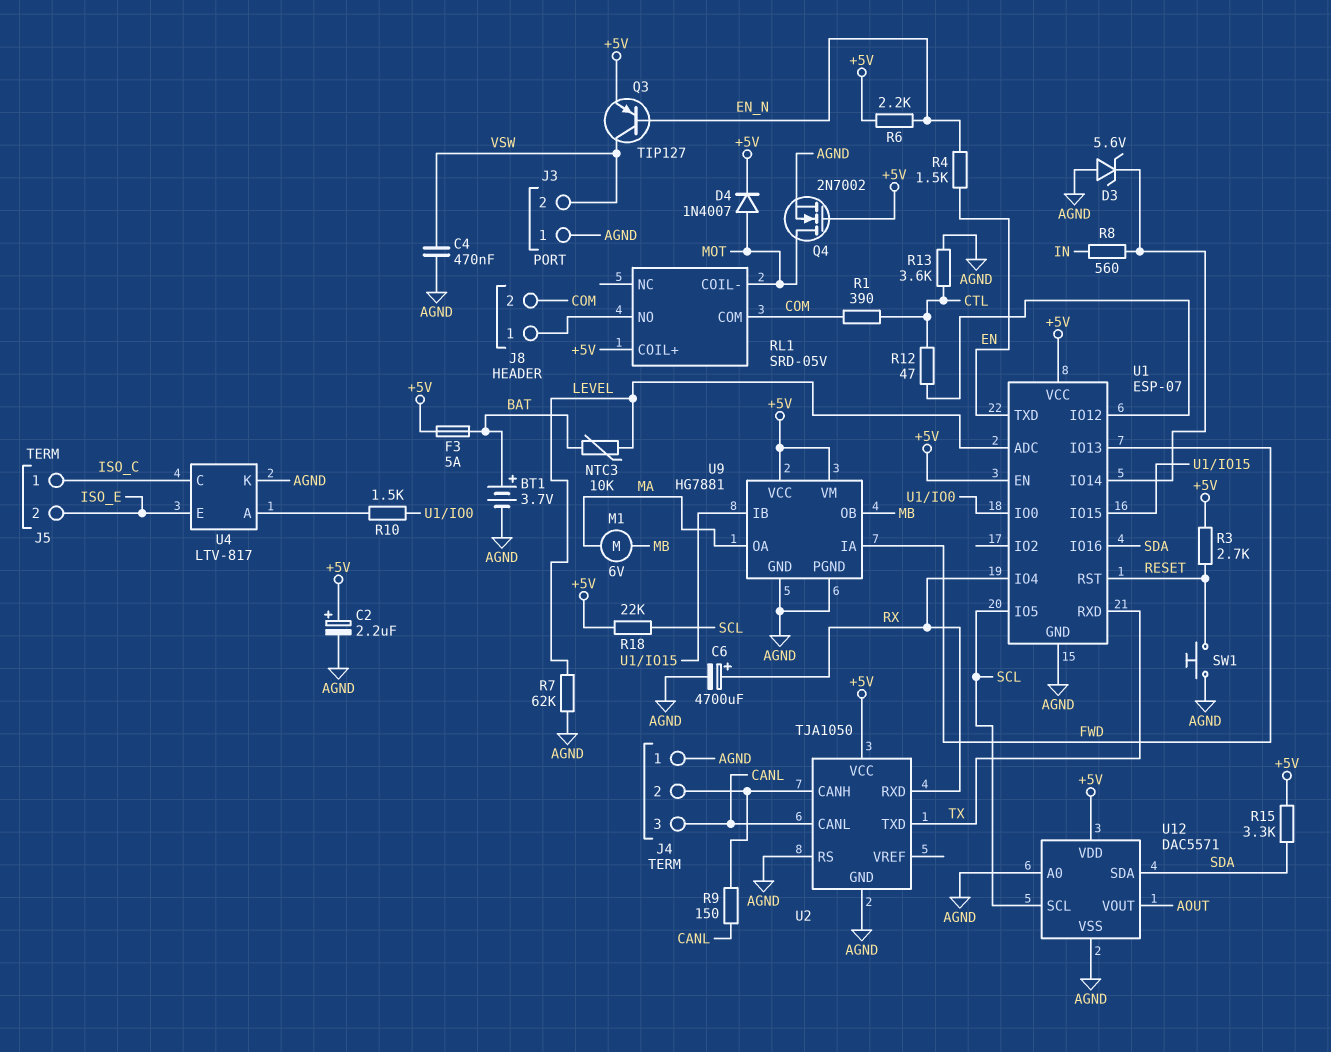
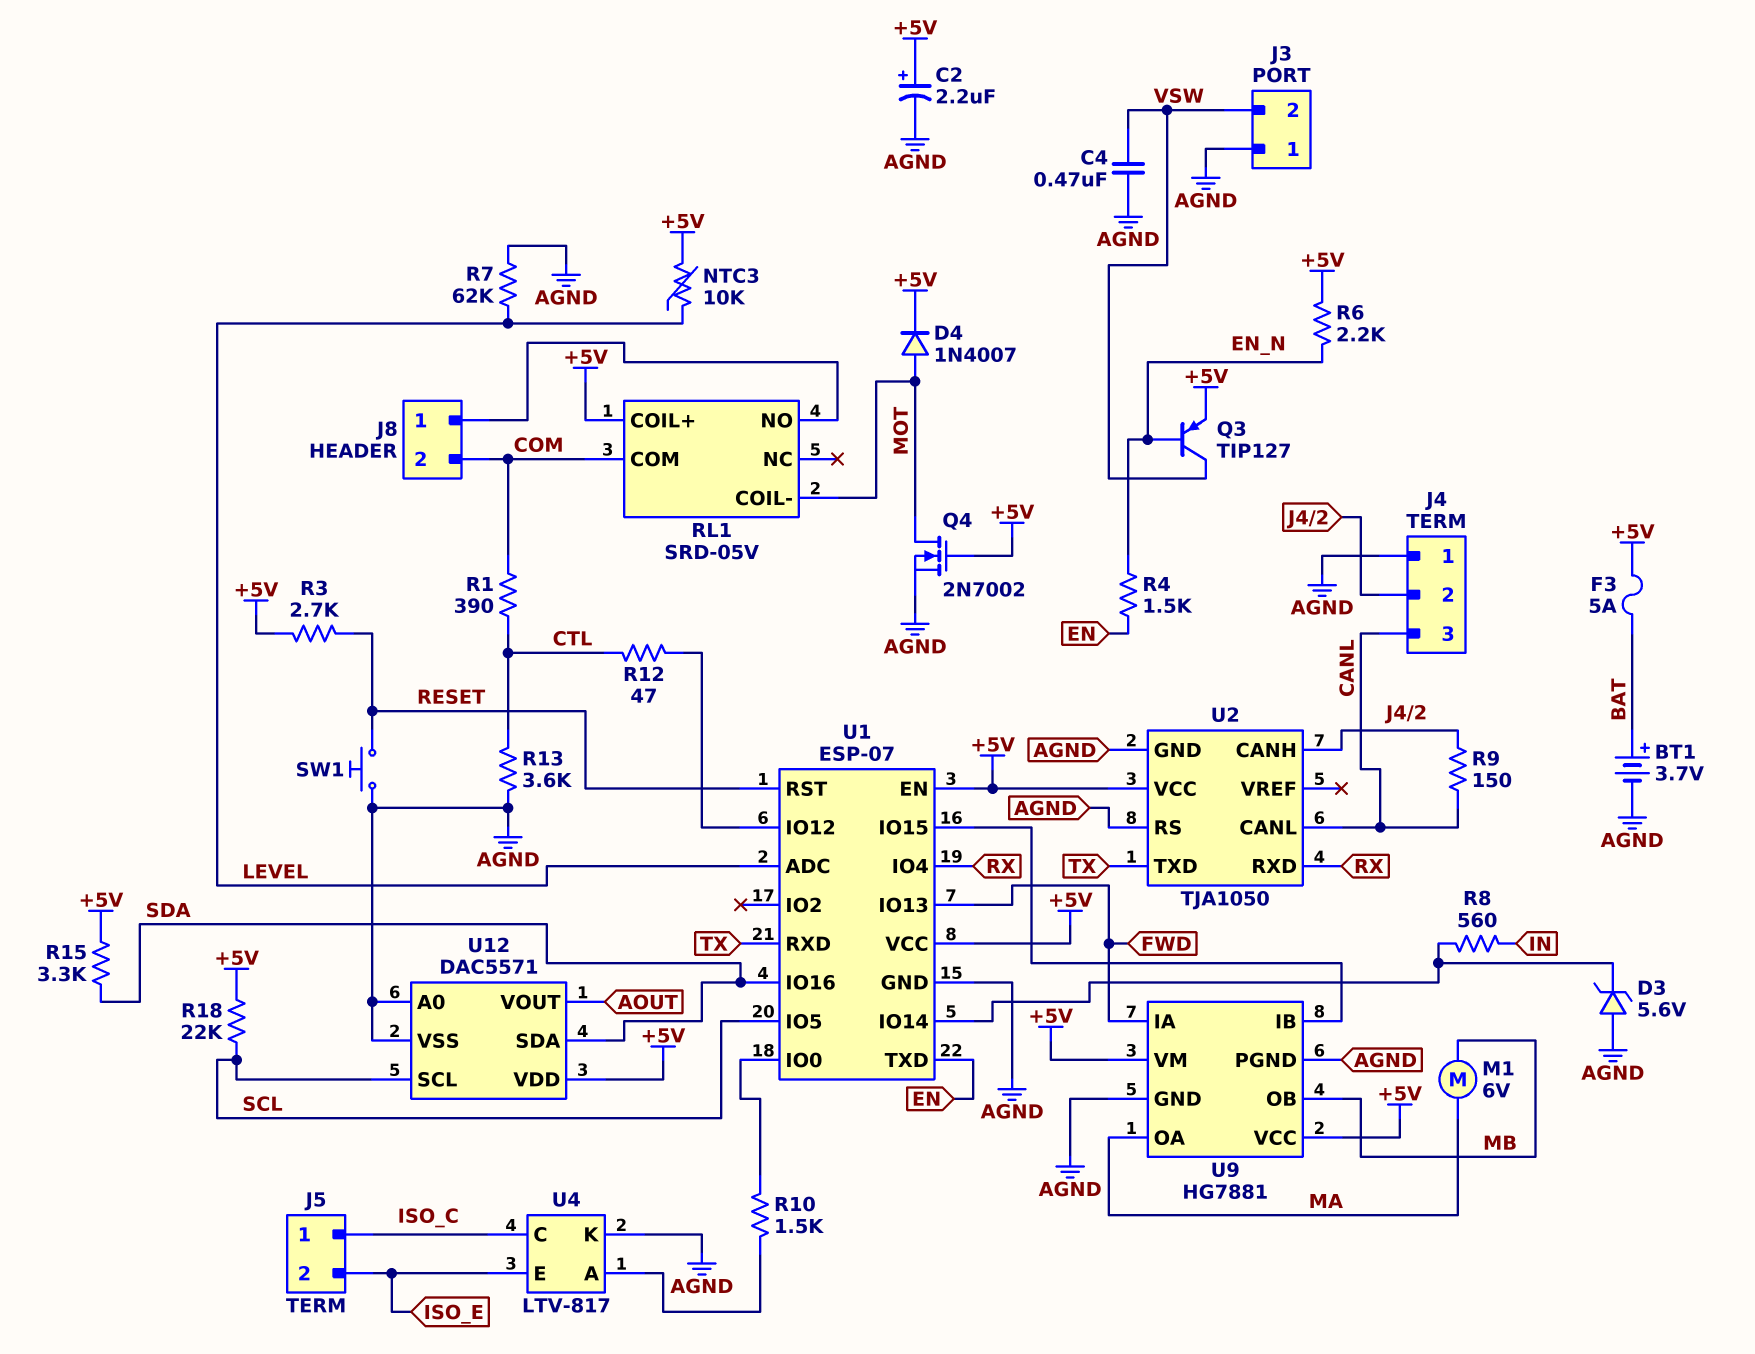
C6: 4700uF (plus RX, minus AGND) -> none
NTC3: 10k (BAT, LEVEL) -> 10k (+5V, LEVEL)

